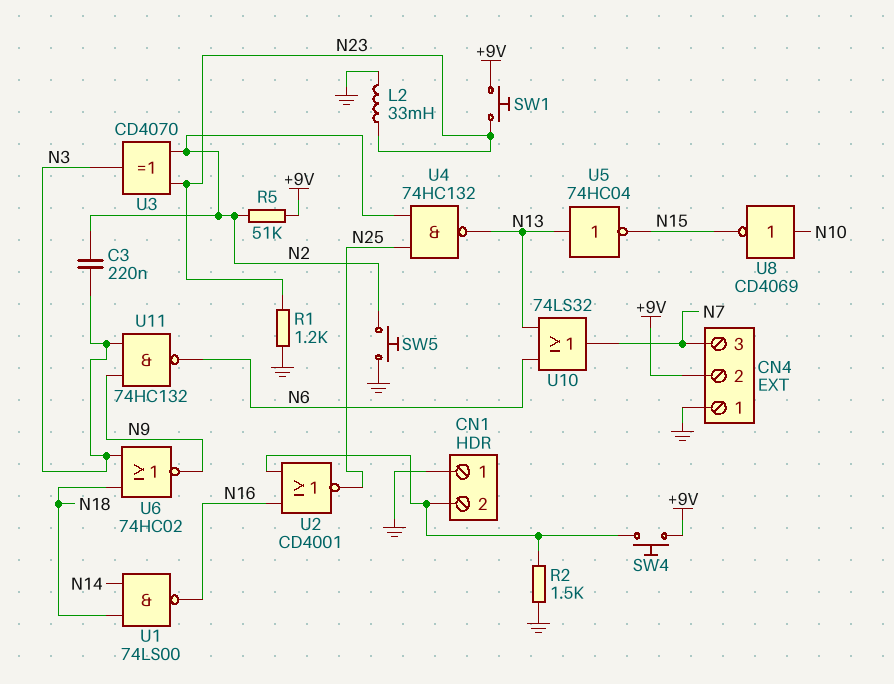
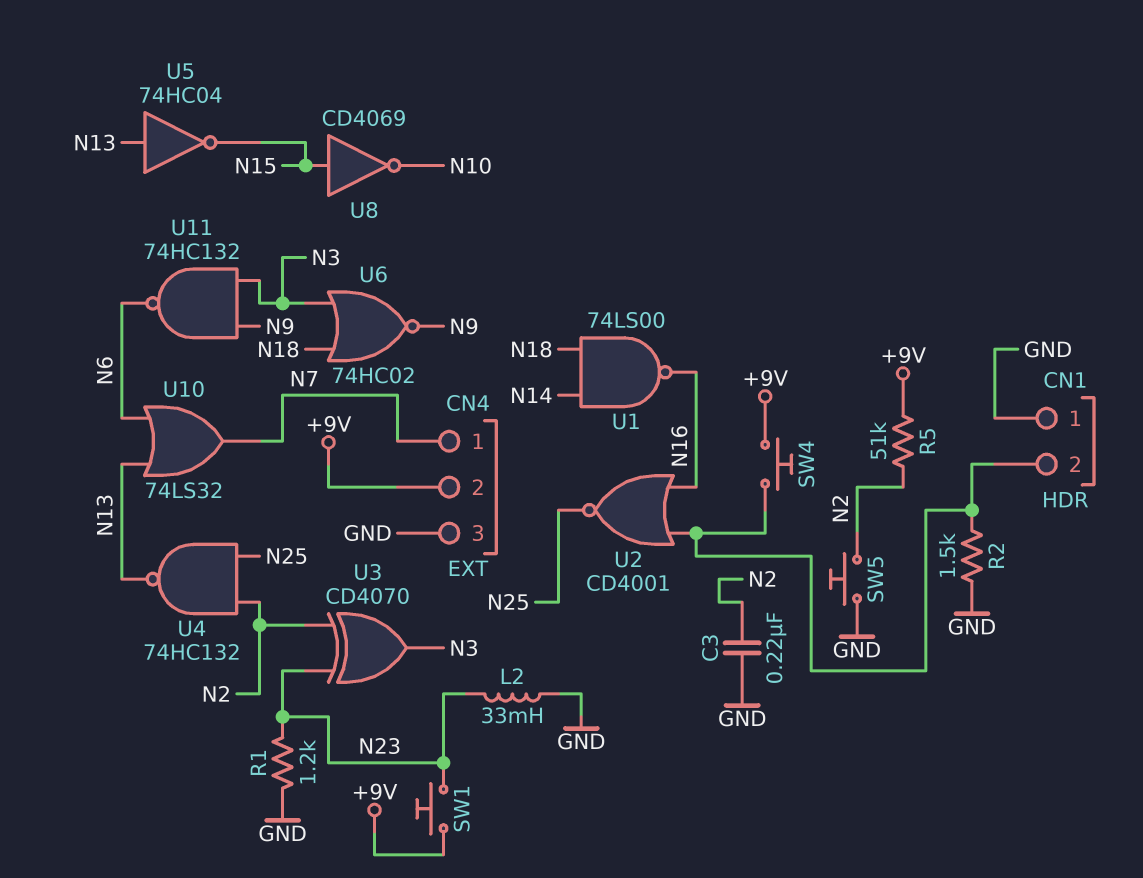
C3: 220nF (N2, N3) -> 220nF (GND, N2)
CN4 pin 1: GND -> N7
CN4 pin 3: N7 -> GND
U8: NOT CD4069 (in N10, out N15) -> NOT CD4069 (in N15, out N10)

